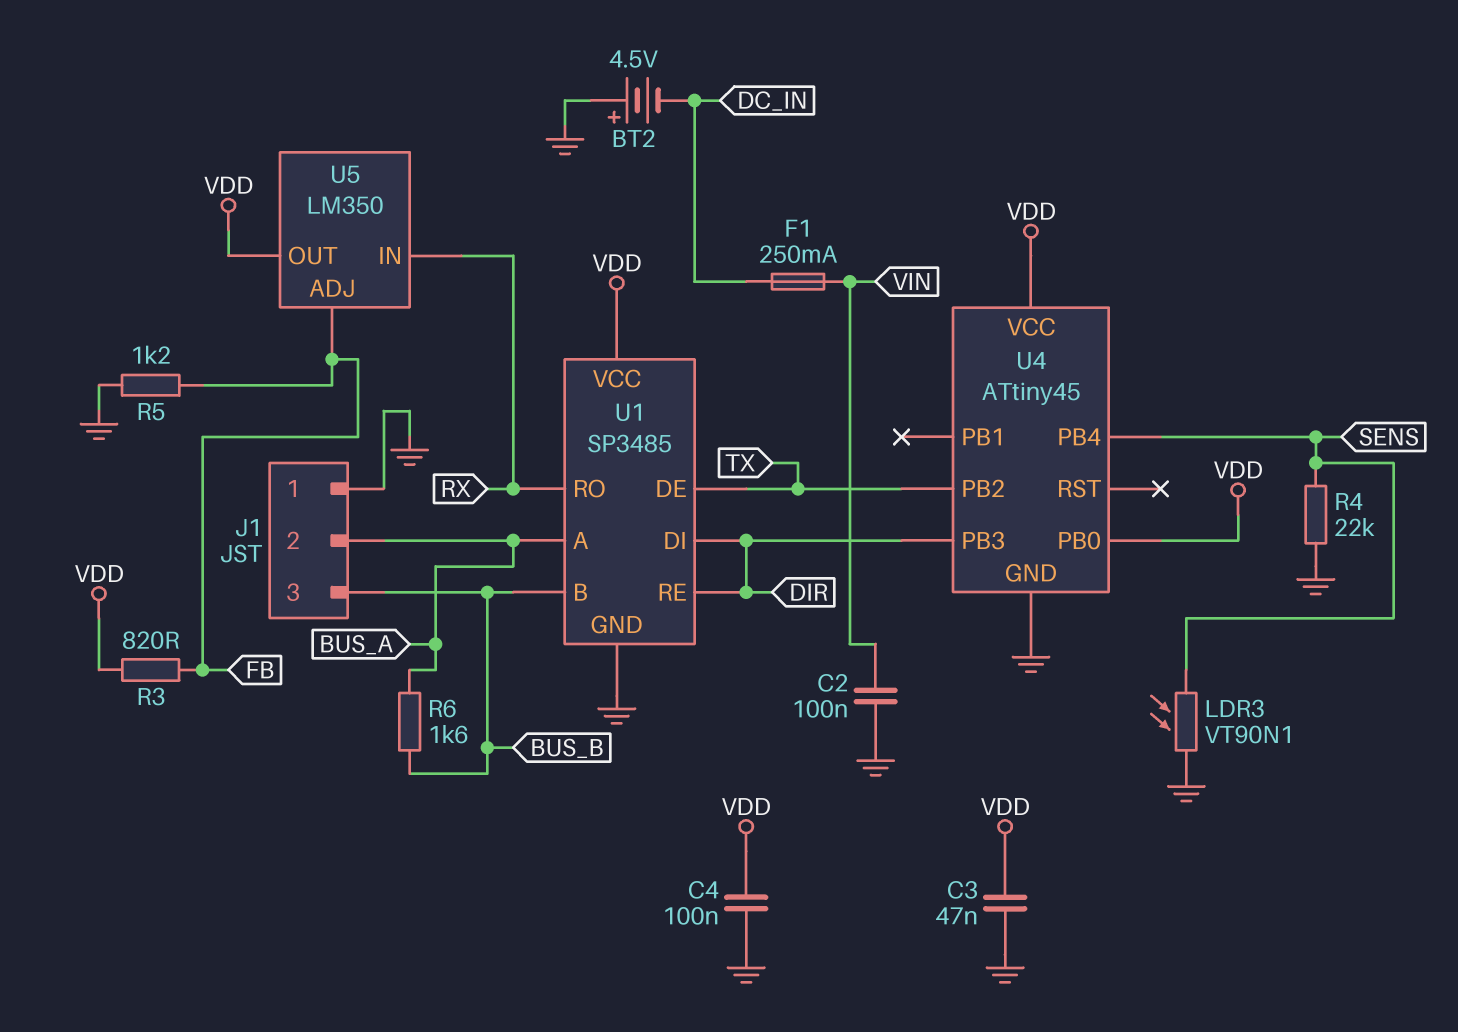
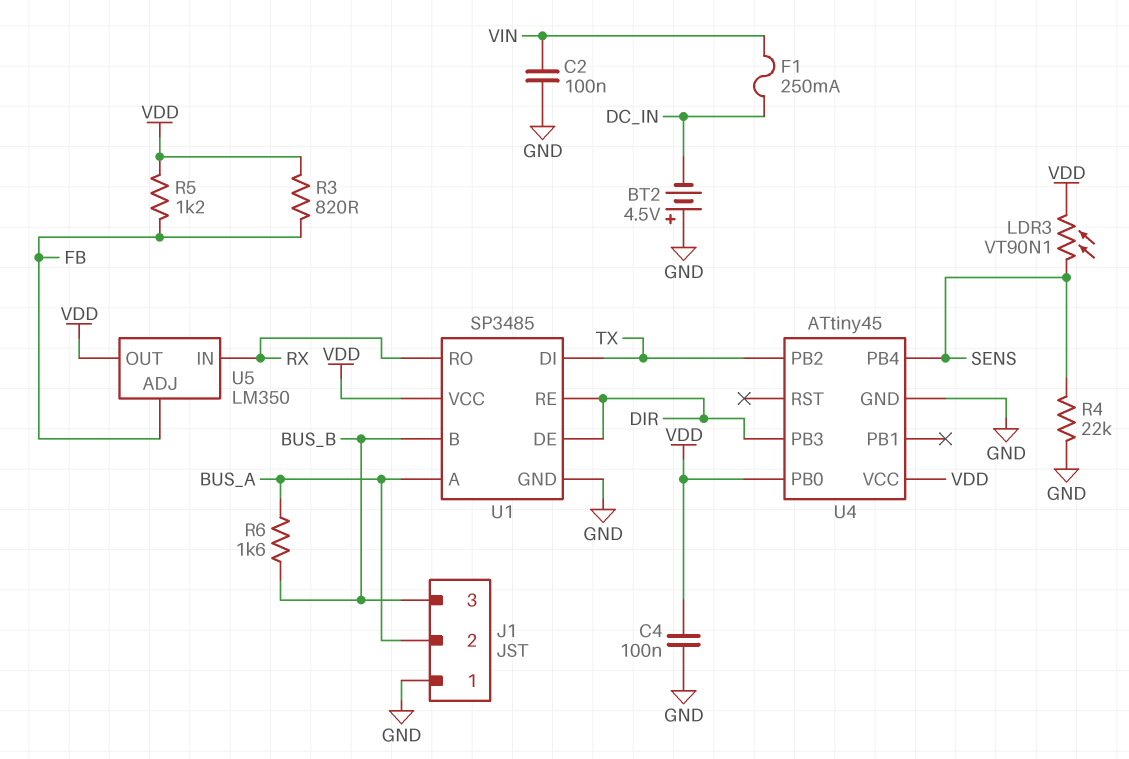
C3: 47nF (GND, VDD) -> none
LDR3: VT90N1 (GND, SENS) -> VT90N1 (SENS, VDD)
R5: 1.2k (FB, GND) -> 1.2k (FB, VDD)
U1 pin DE: TX -> DIR
U1 pin DI: DIR -> TX

